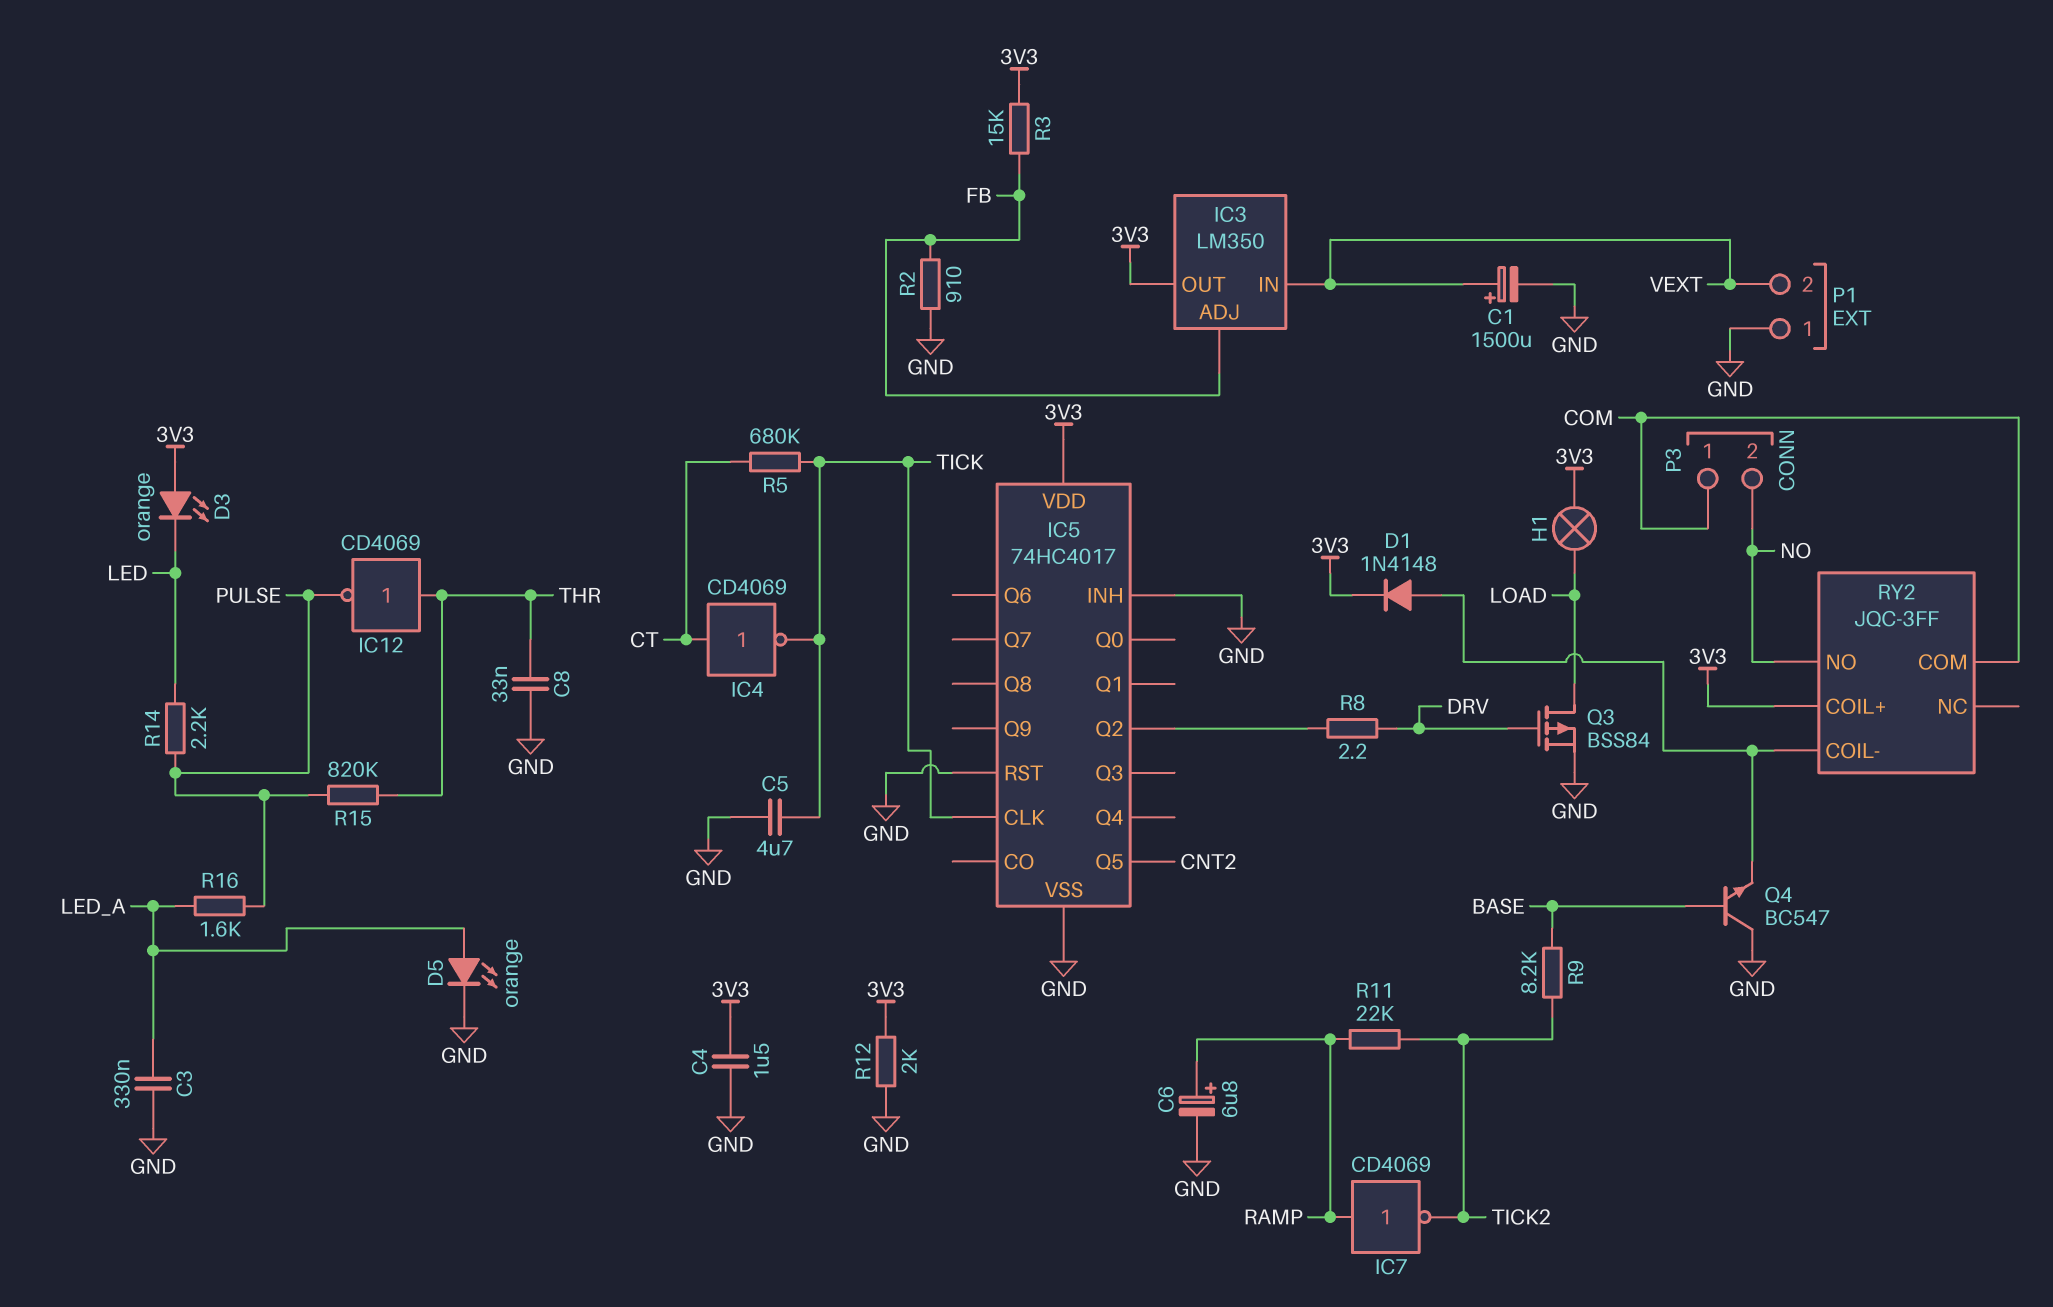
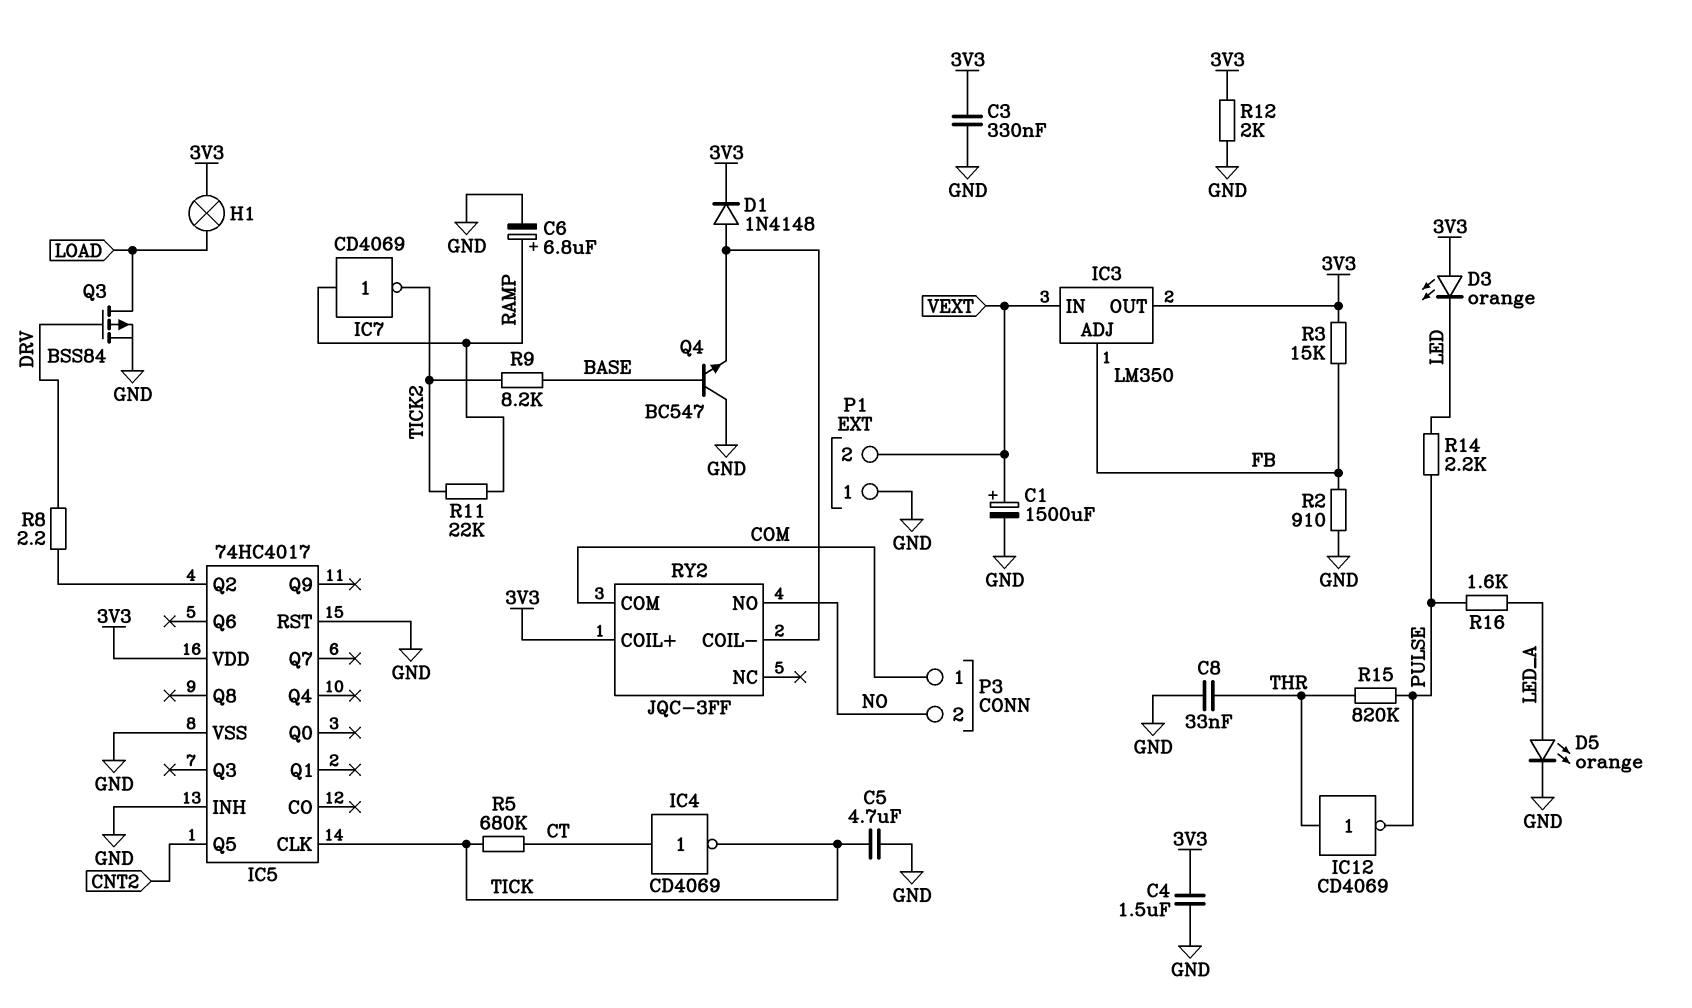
C3: 330nF (GND, LED_A) -> 330nF (3V3, GND)

